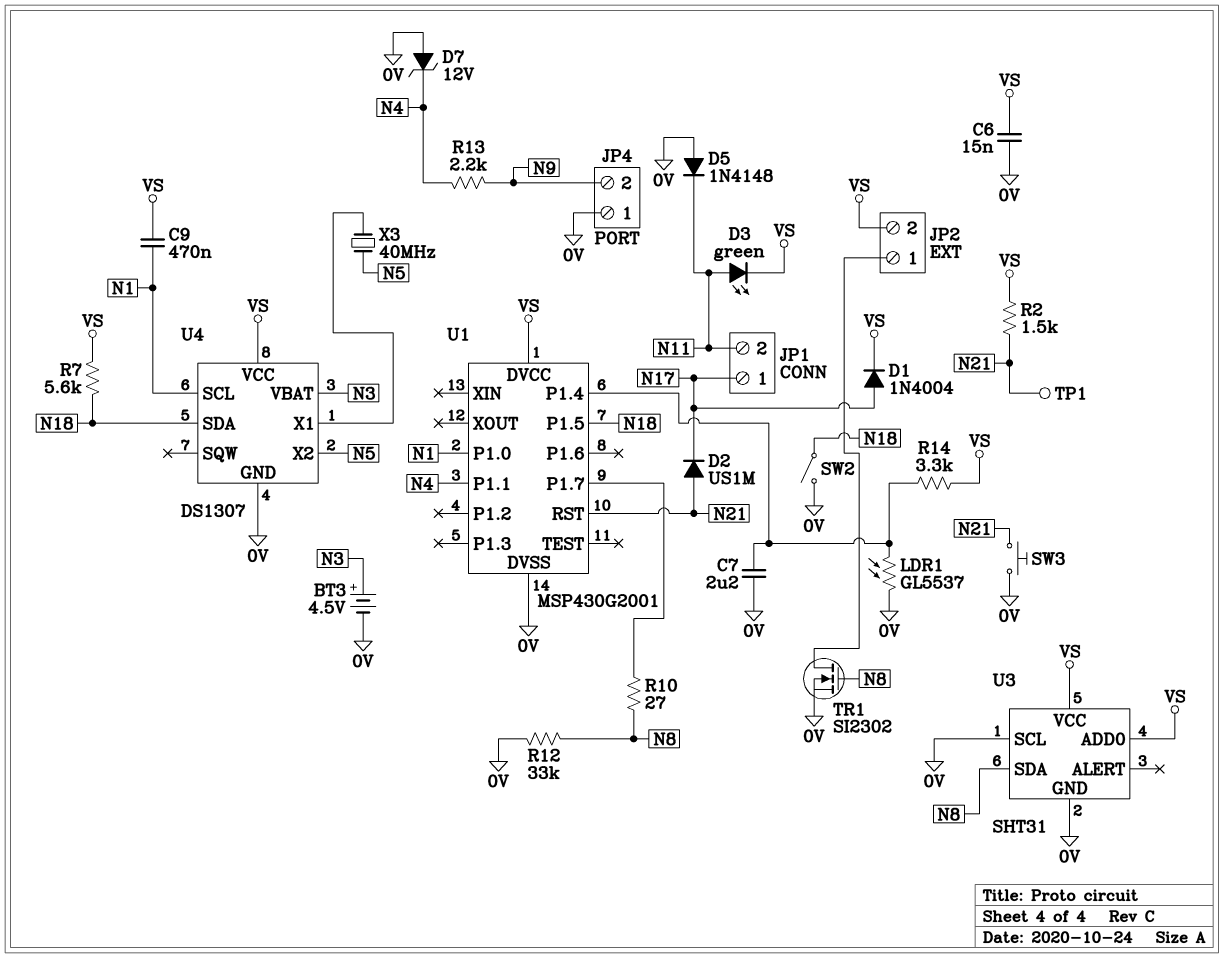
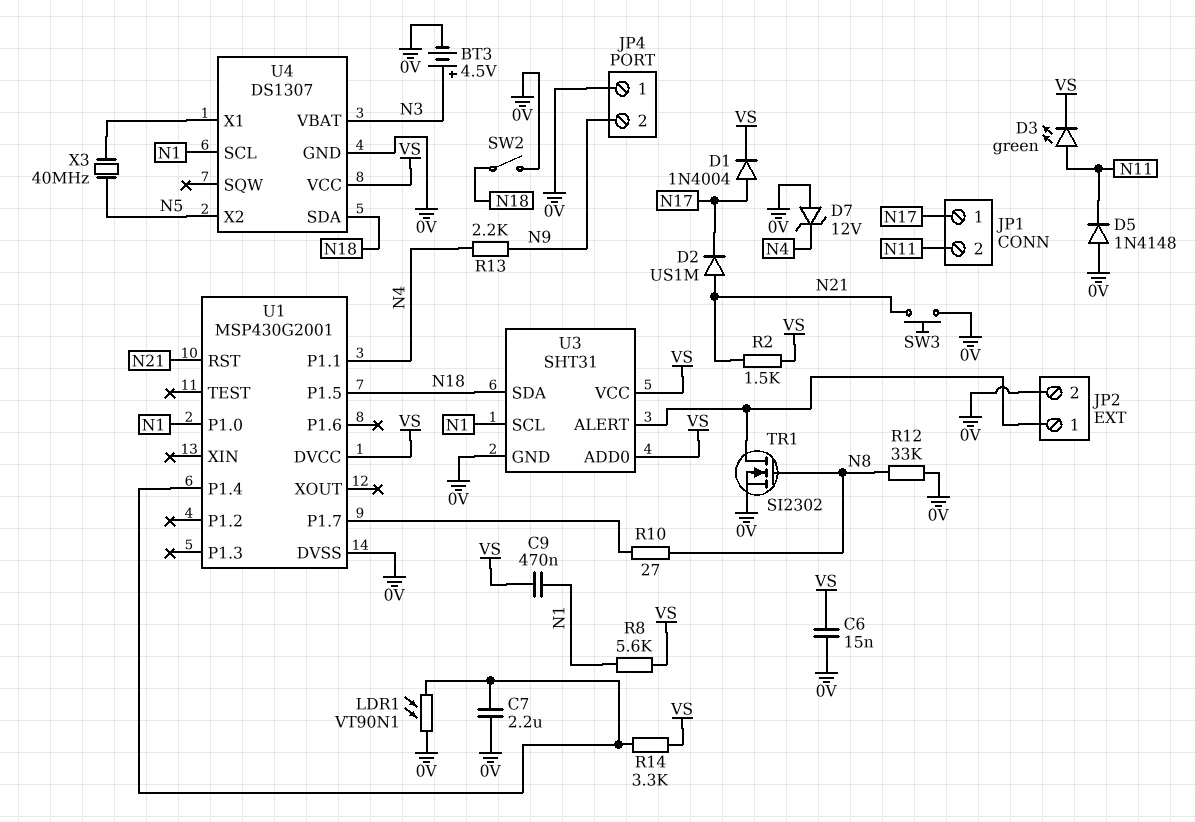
JP2 pin 2: VS -> 0V
LDR1: GL5537 (0V, U1/P1.4) -> VT90N1 (0V, U1/P1.4)
R7: 5.6k (N18, VS) -> none
R8: none -> 5.6k (N1, VS)
TP1: test point (N21) -> none
U3 pin ALERT: none -> JP2/1
U3 pin SCL: 0V -> N1
U3 pin SDA: N8 -> N18

